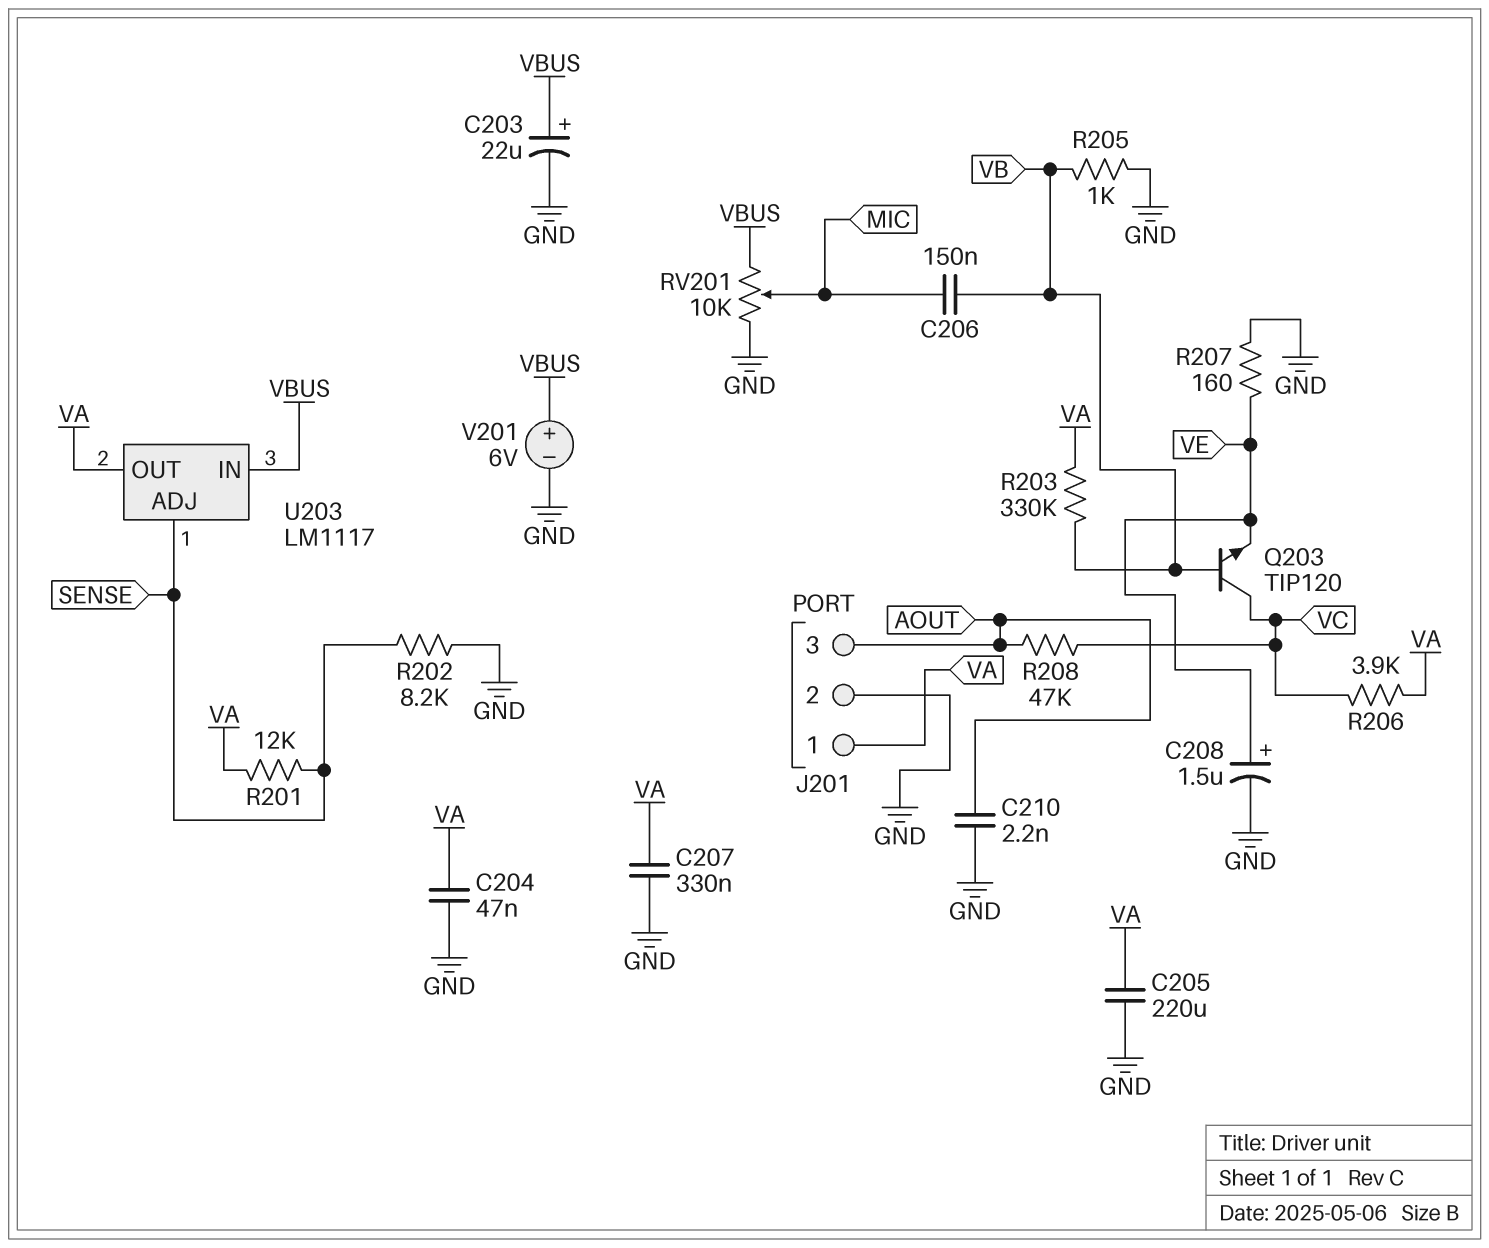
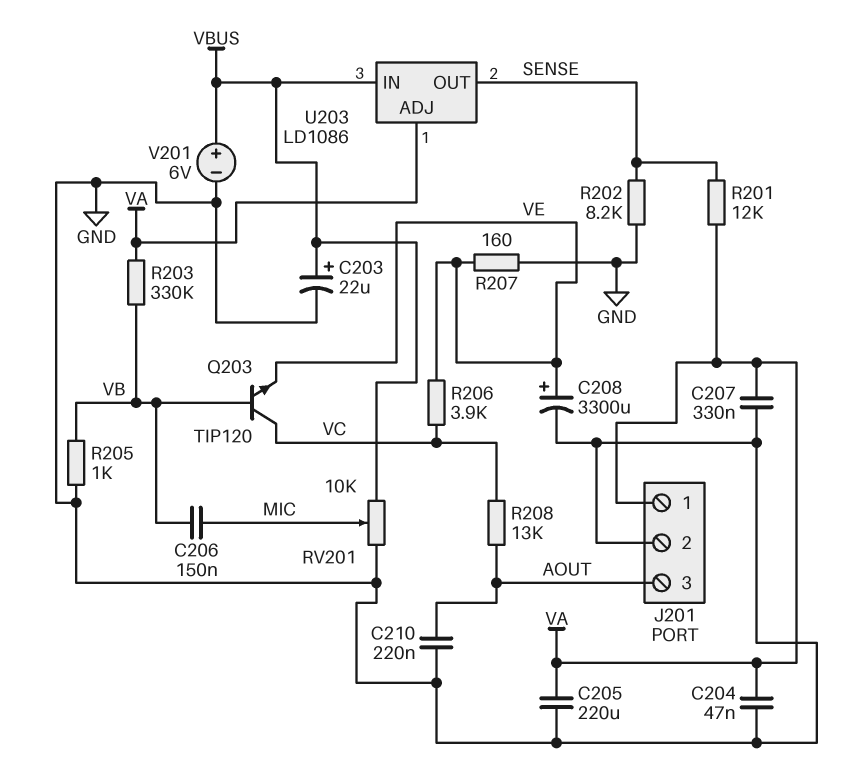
C208: 1.5uF (plus VE, minus GND) -> 3300uF (plus VE, minus GND)
C210: 2.2nF (AOUT, GND) -> 220nF (AOUT, GND)
R206: 3.9k (VA, VC) -> 3.9k (VC, VE)
R208: 47k (AOUT, VC) -> 13k (AOUT, VC)
U203: LM1117 -> LD1086
U203 pin ADJ: SENSE -> VA
U203 pin OUT: VA -> SENSE

